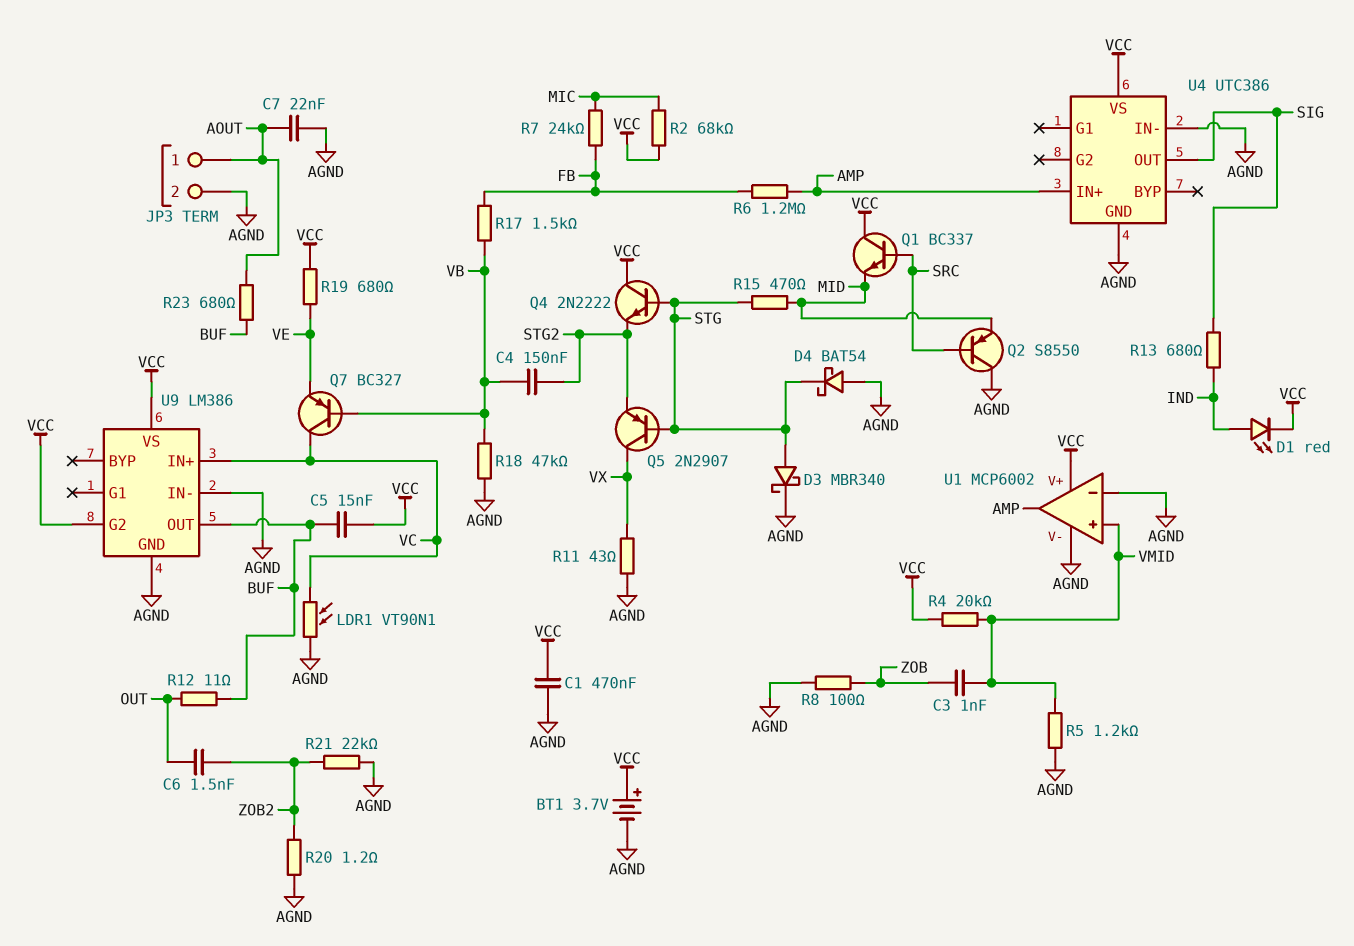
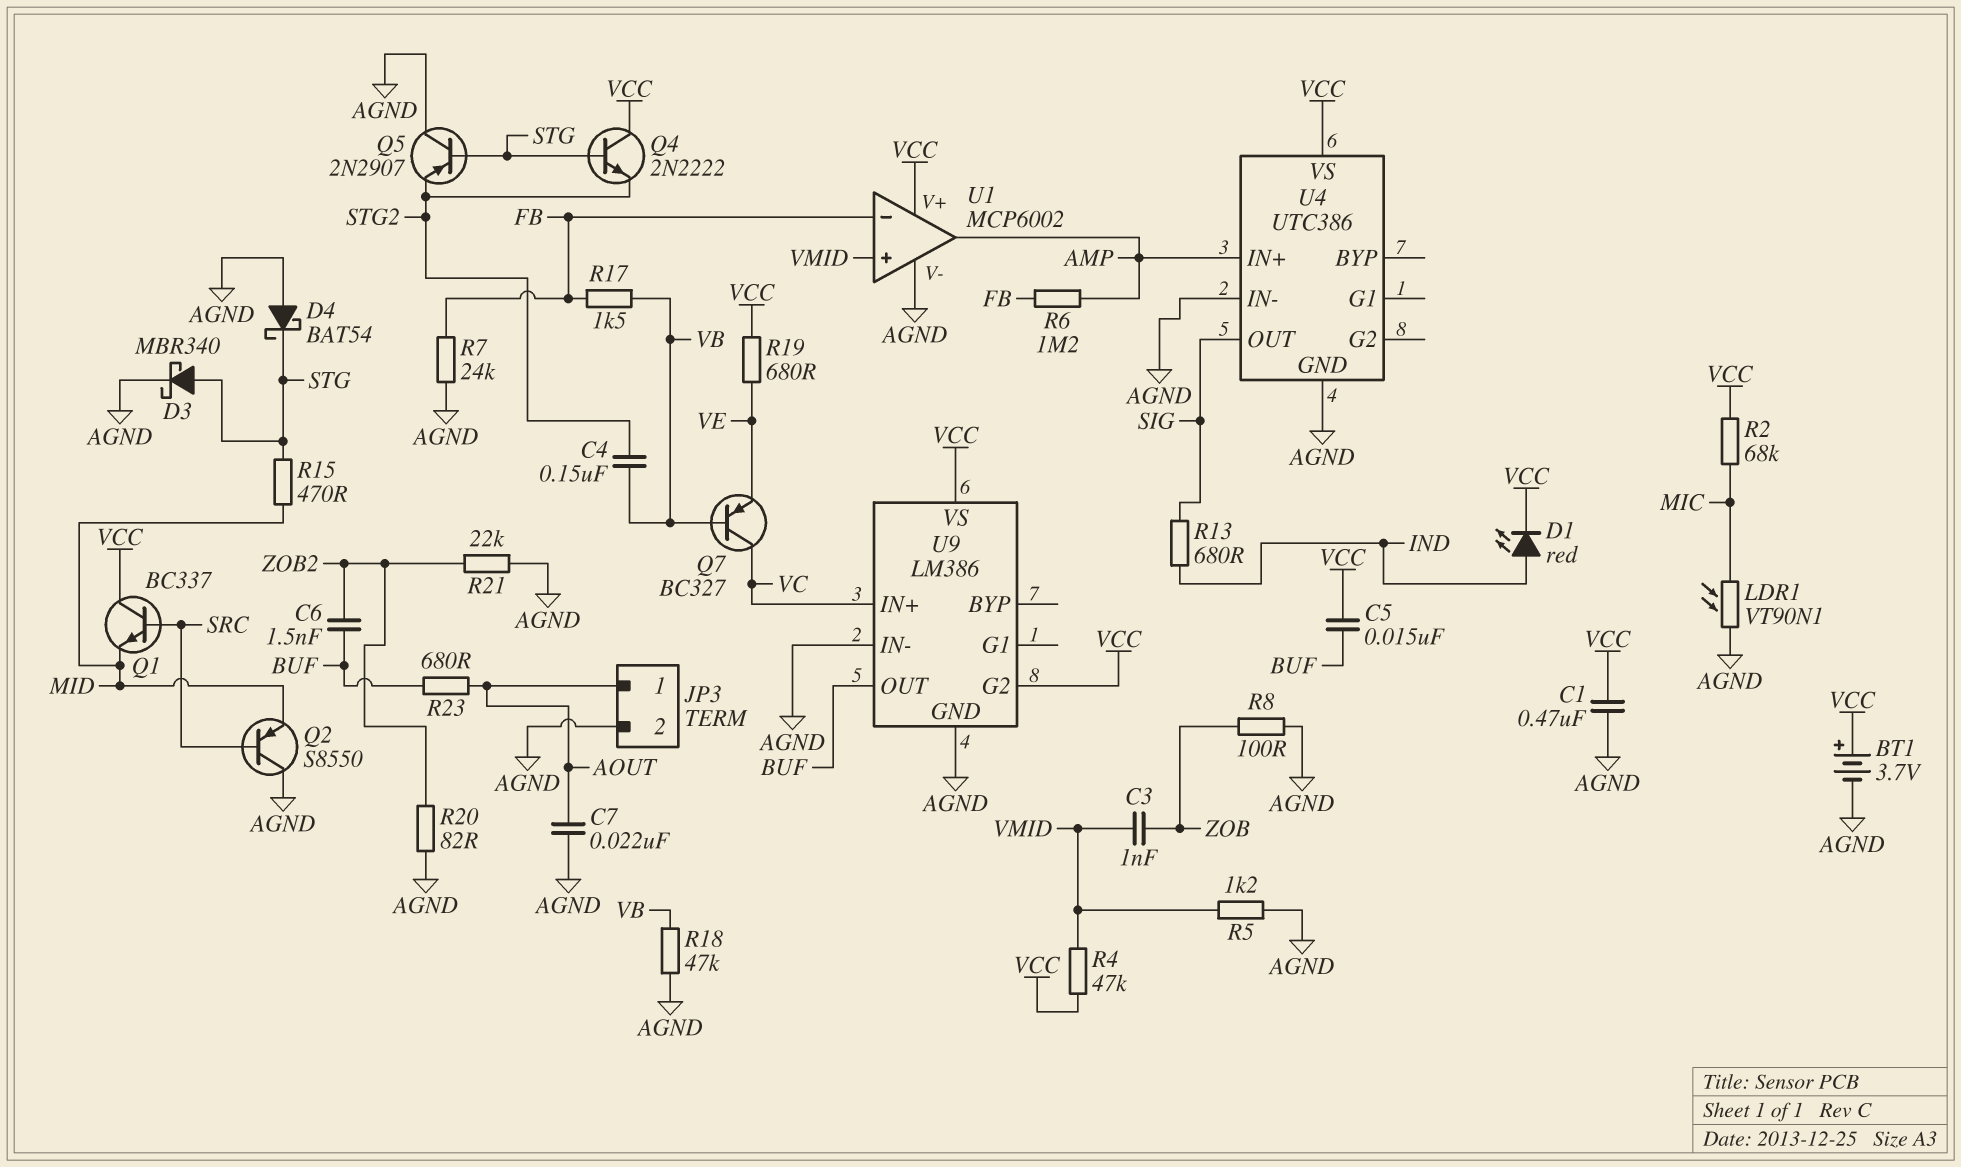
C6: 1.5nF (OUT, ZOB2) -> 1.5nF (BUF, ZOB2)
LDR1: VT90N1 (AGND, VC) -> VT90N1 (AGND, MIC)
Q5: PNP 2N2907 (B STG, C VX, E STG2) -> PNP 2N2907 (B STG, C AGND, E STG2)
R4: 20k (VCC, VMID) -> 47k (VCC, VMID)
R7: 24k (FB, MIC) -> 24k (AGND, FB)
R11: 43 (AGND, VX) -> none
R12: 11 (BUF, OUT) -> none
R20: 1.2 (AGND, ZOB2) -> 82 (AGND, ZOB2)
U1 pin in-: AGND -> FB

